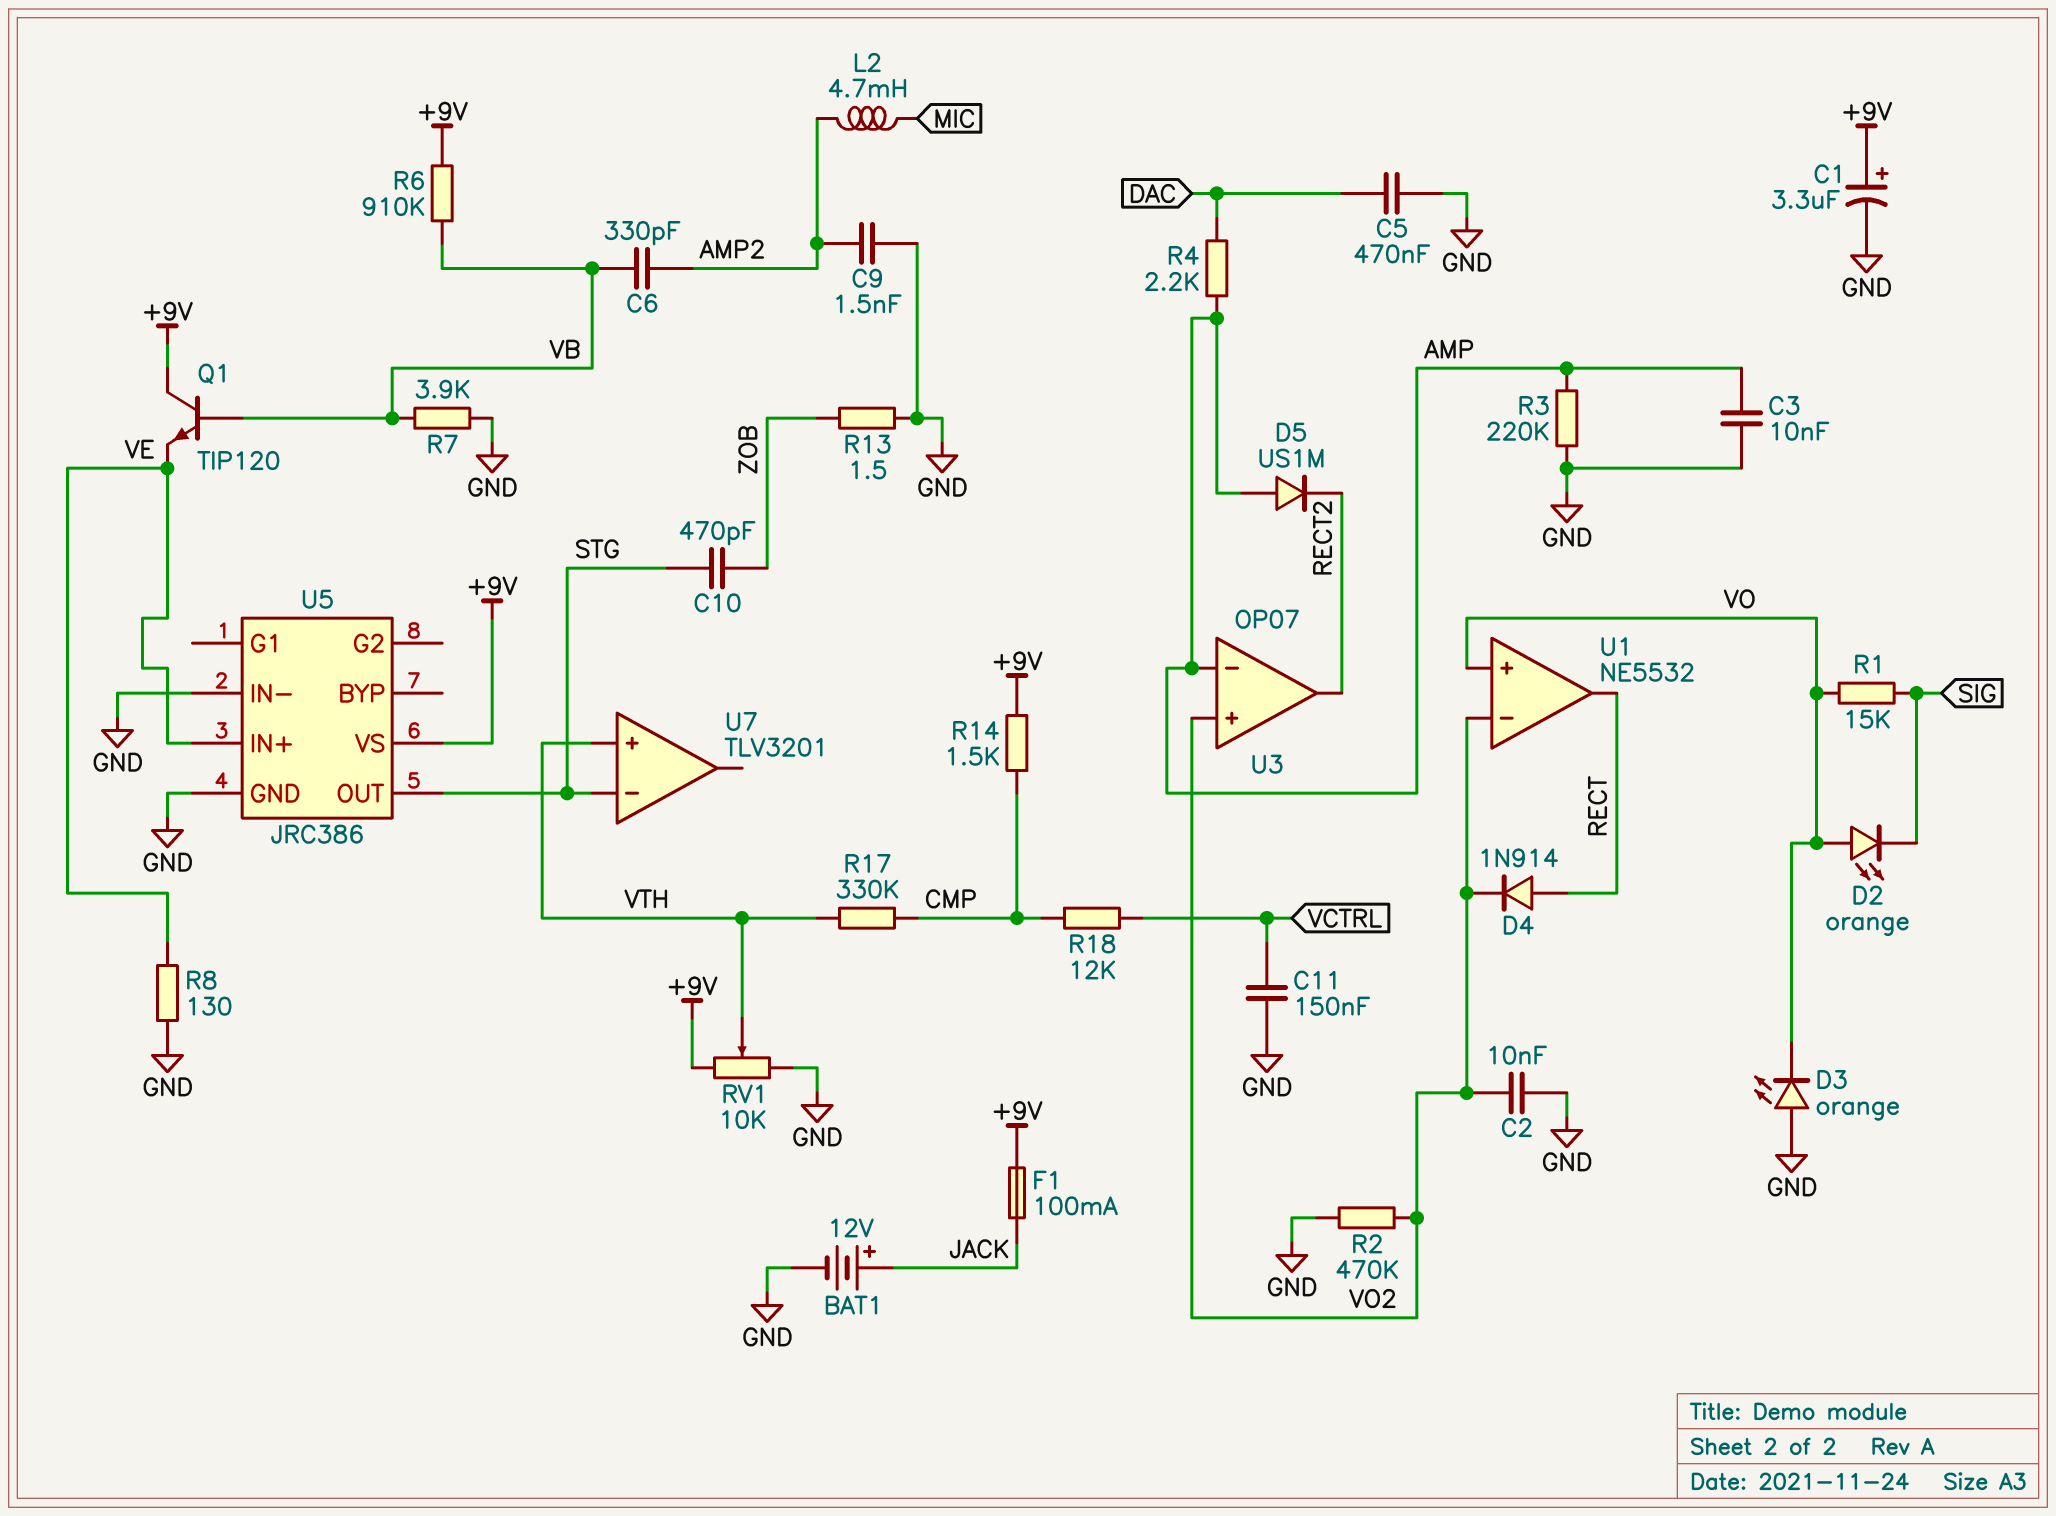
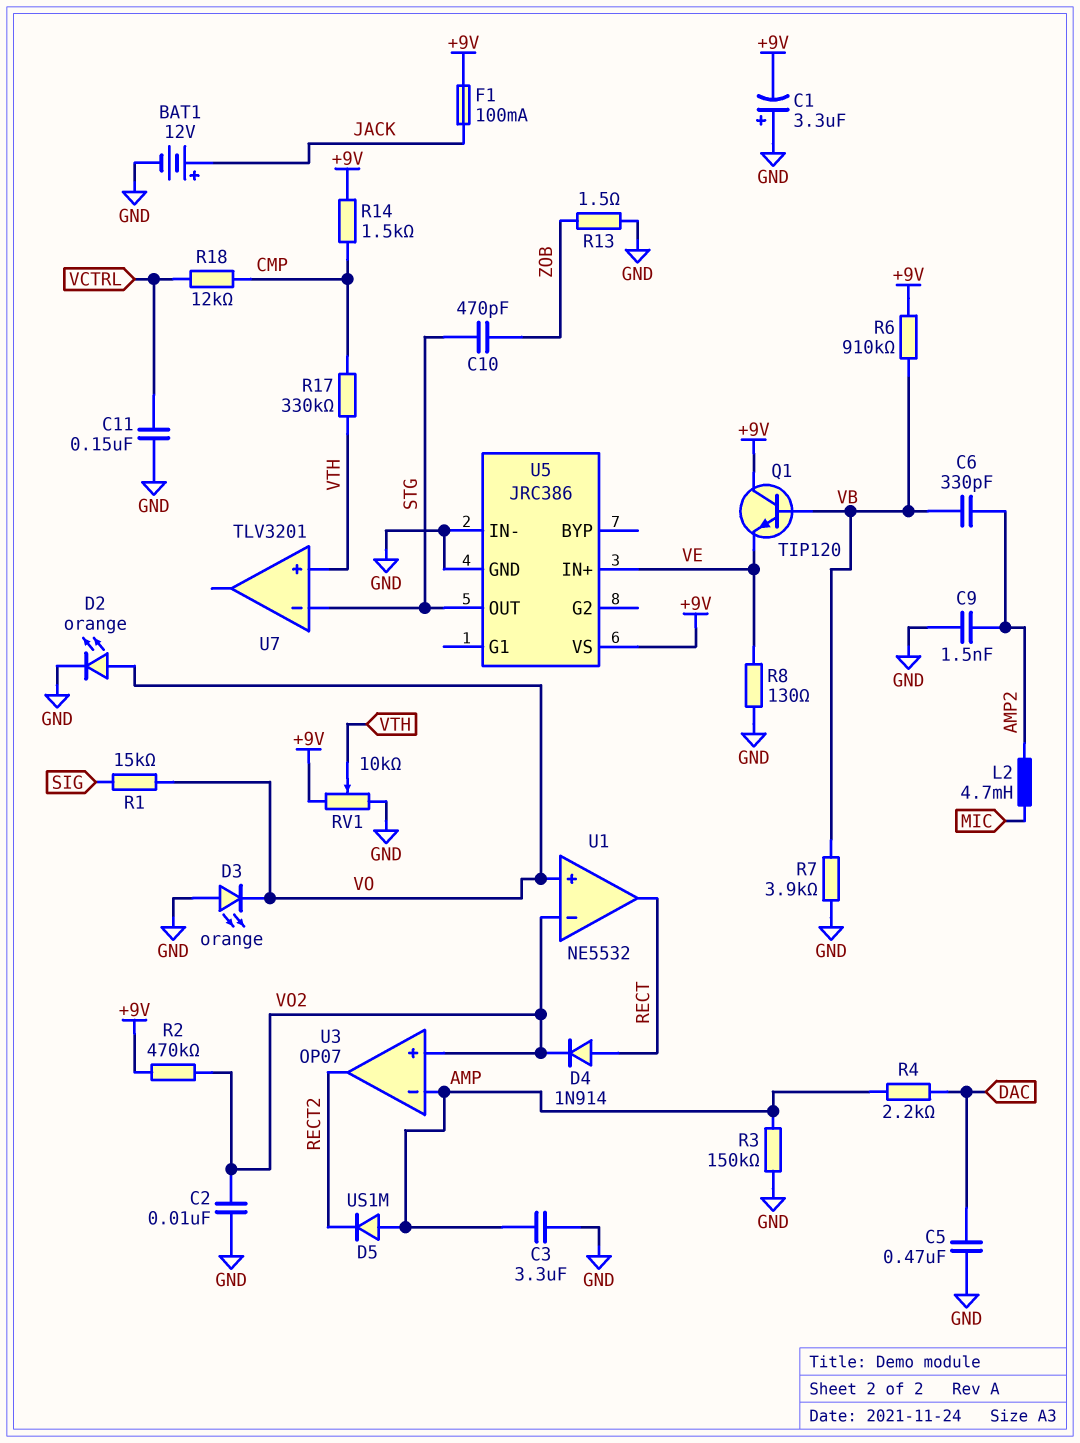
C1: 3.3uF (plus +9V, minus GND) -> 3.3uF (plus GND, minus +9V)
C3: 10nF (AMP, GND) -> 3.3uF (AMP, GND)
D2: LED orange (A VO, K SIG) -> LED orange (A VO, K GND)
R2: 470k (GND, VO2) -> 470k (+9V, VO2)
R3: 220k (AMP, GND) -> 150k (AMP, GND)

